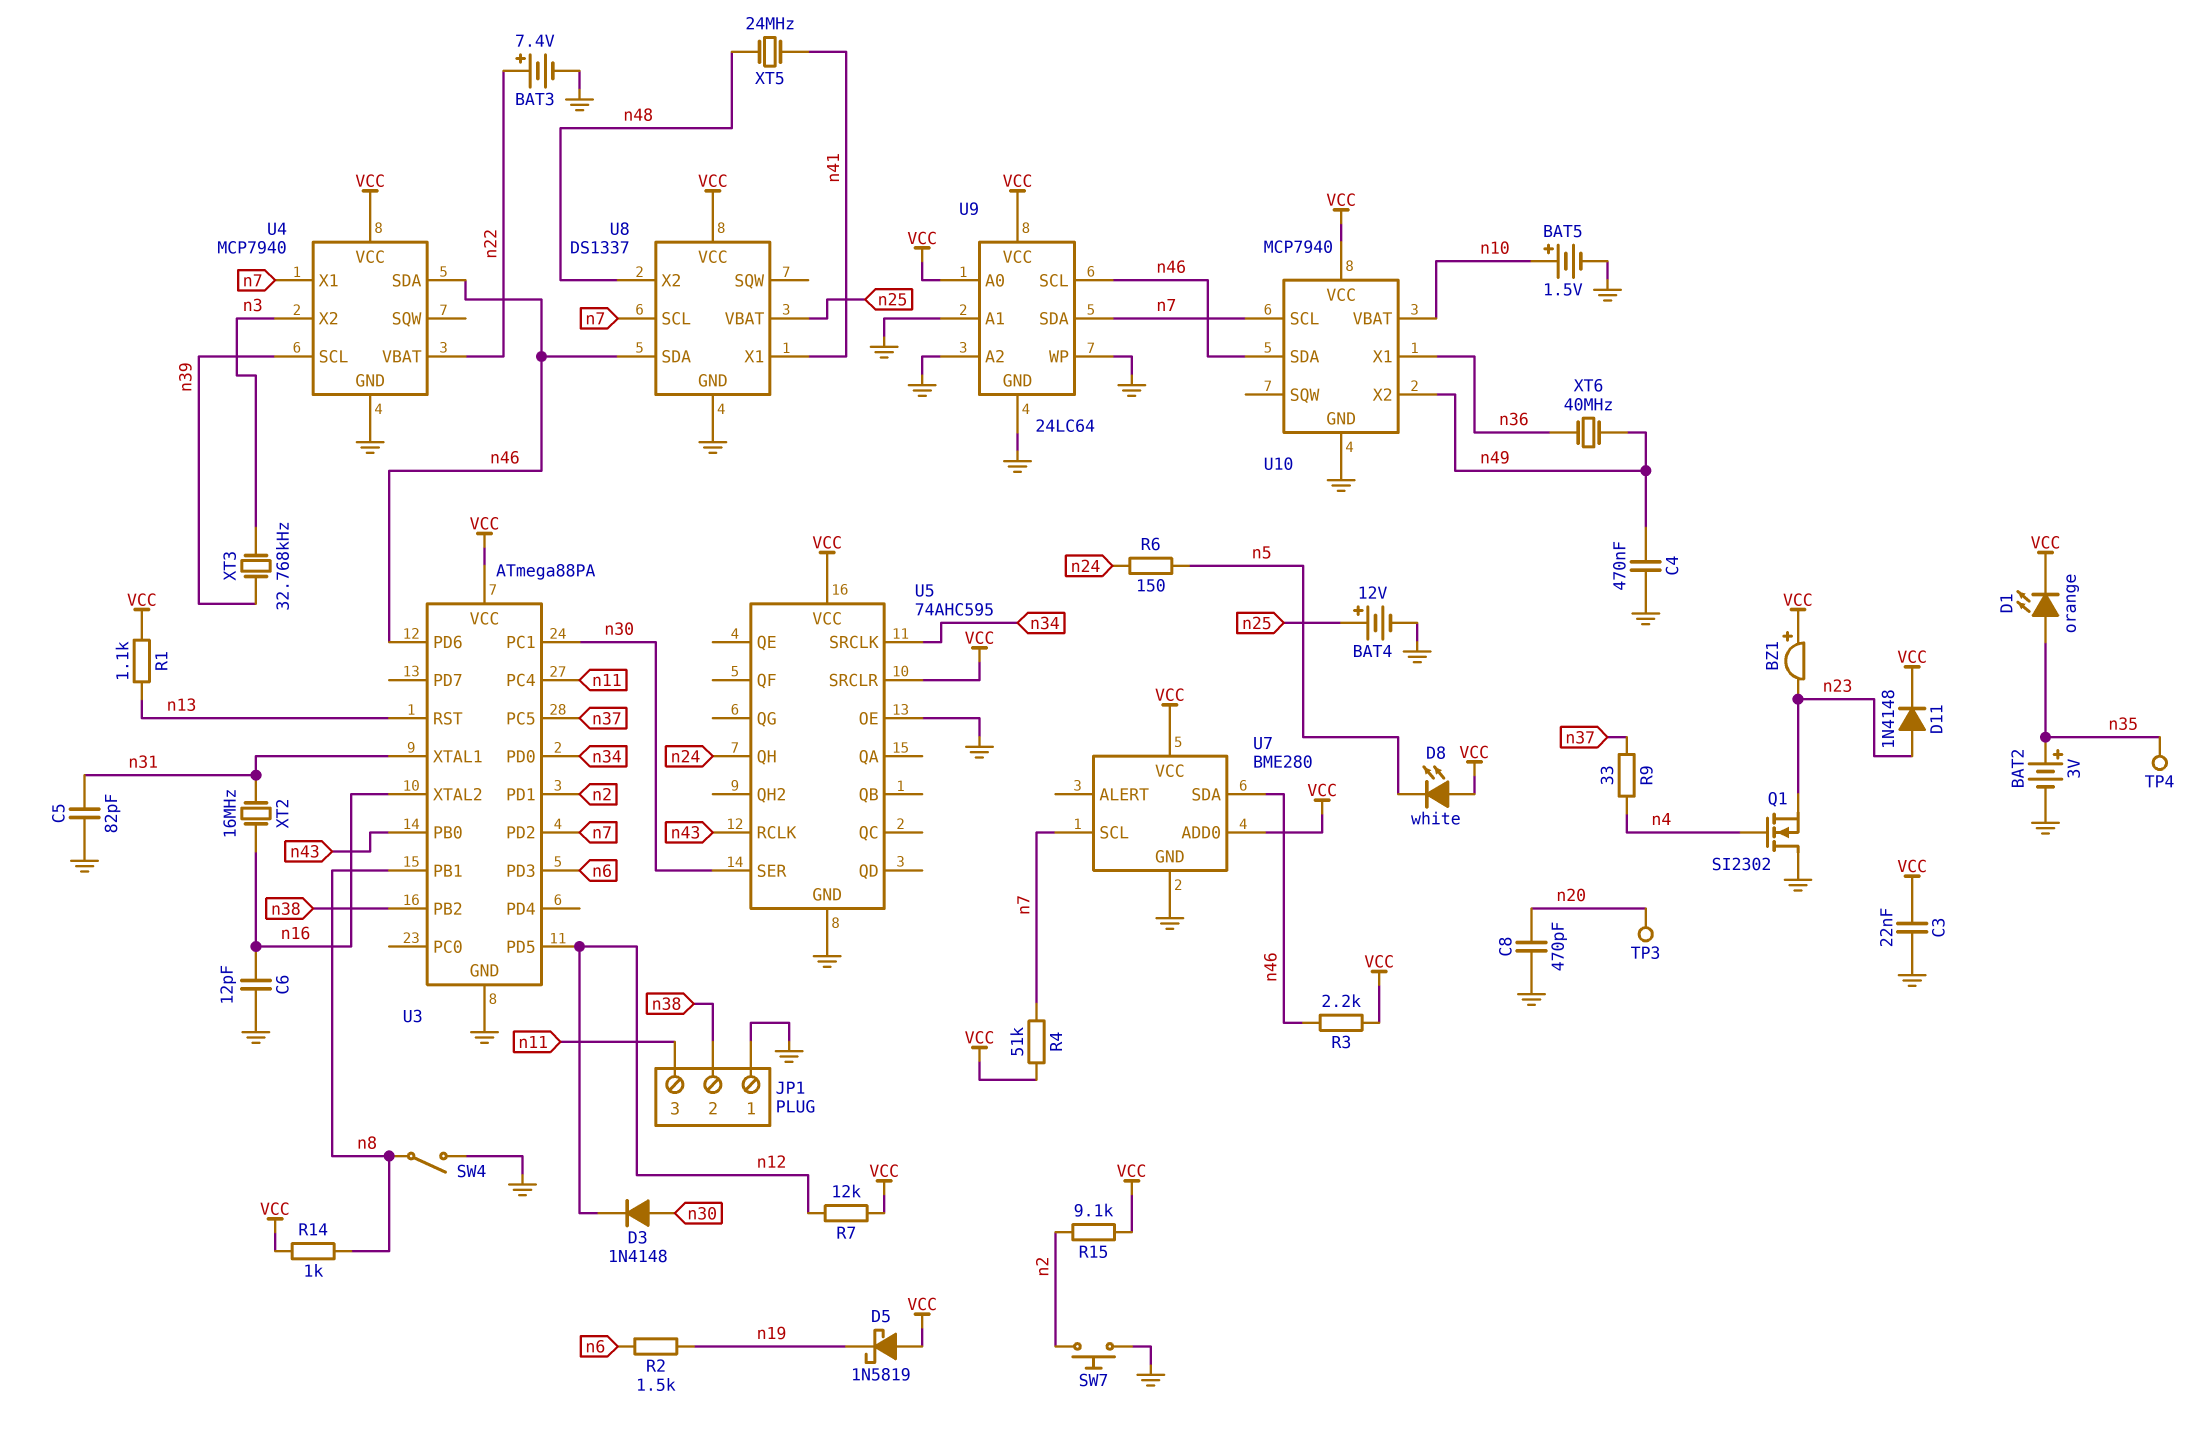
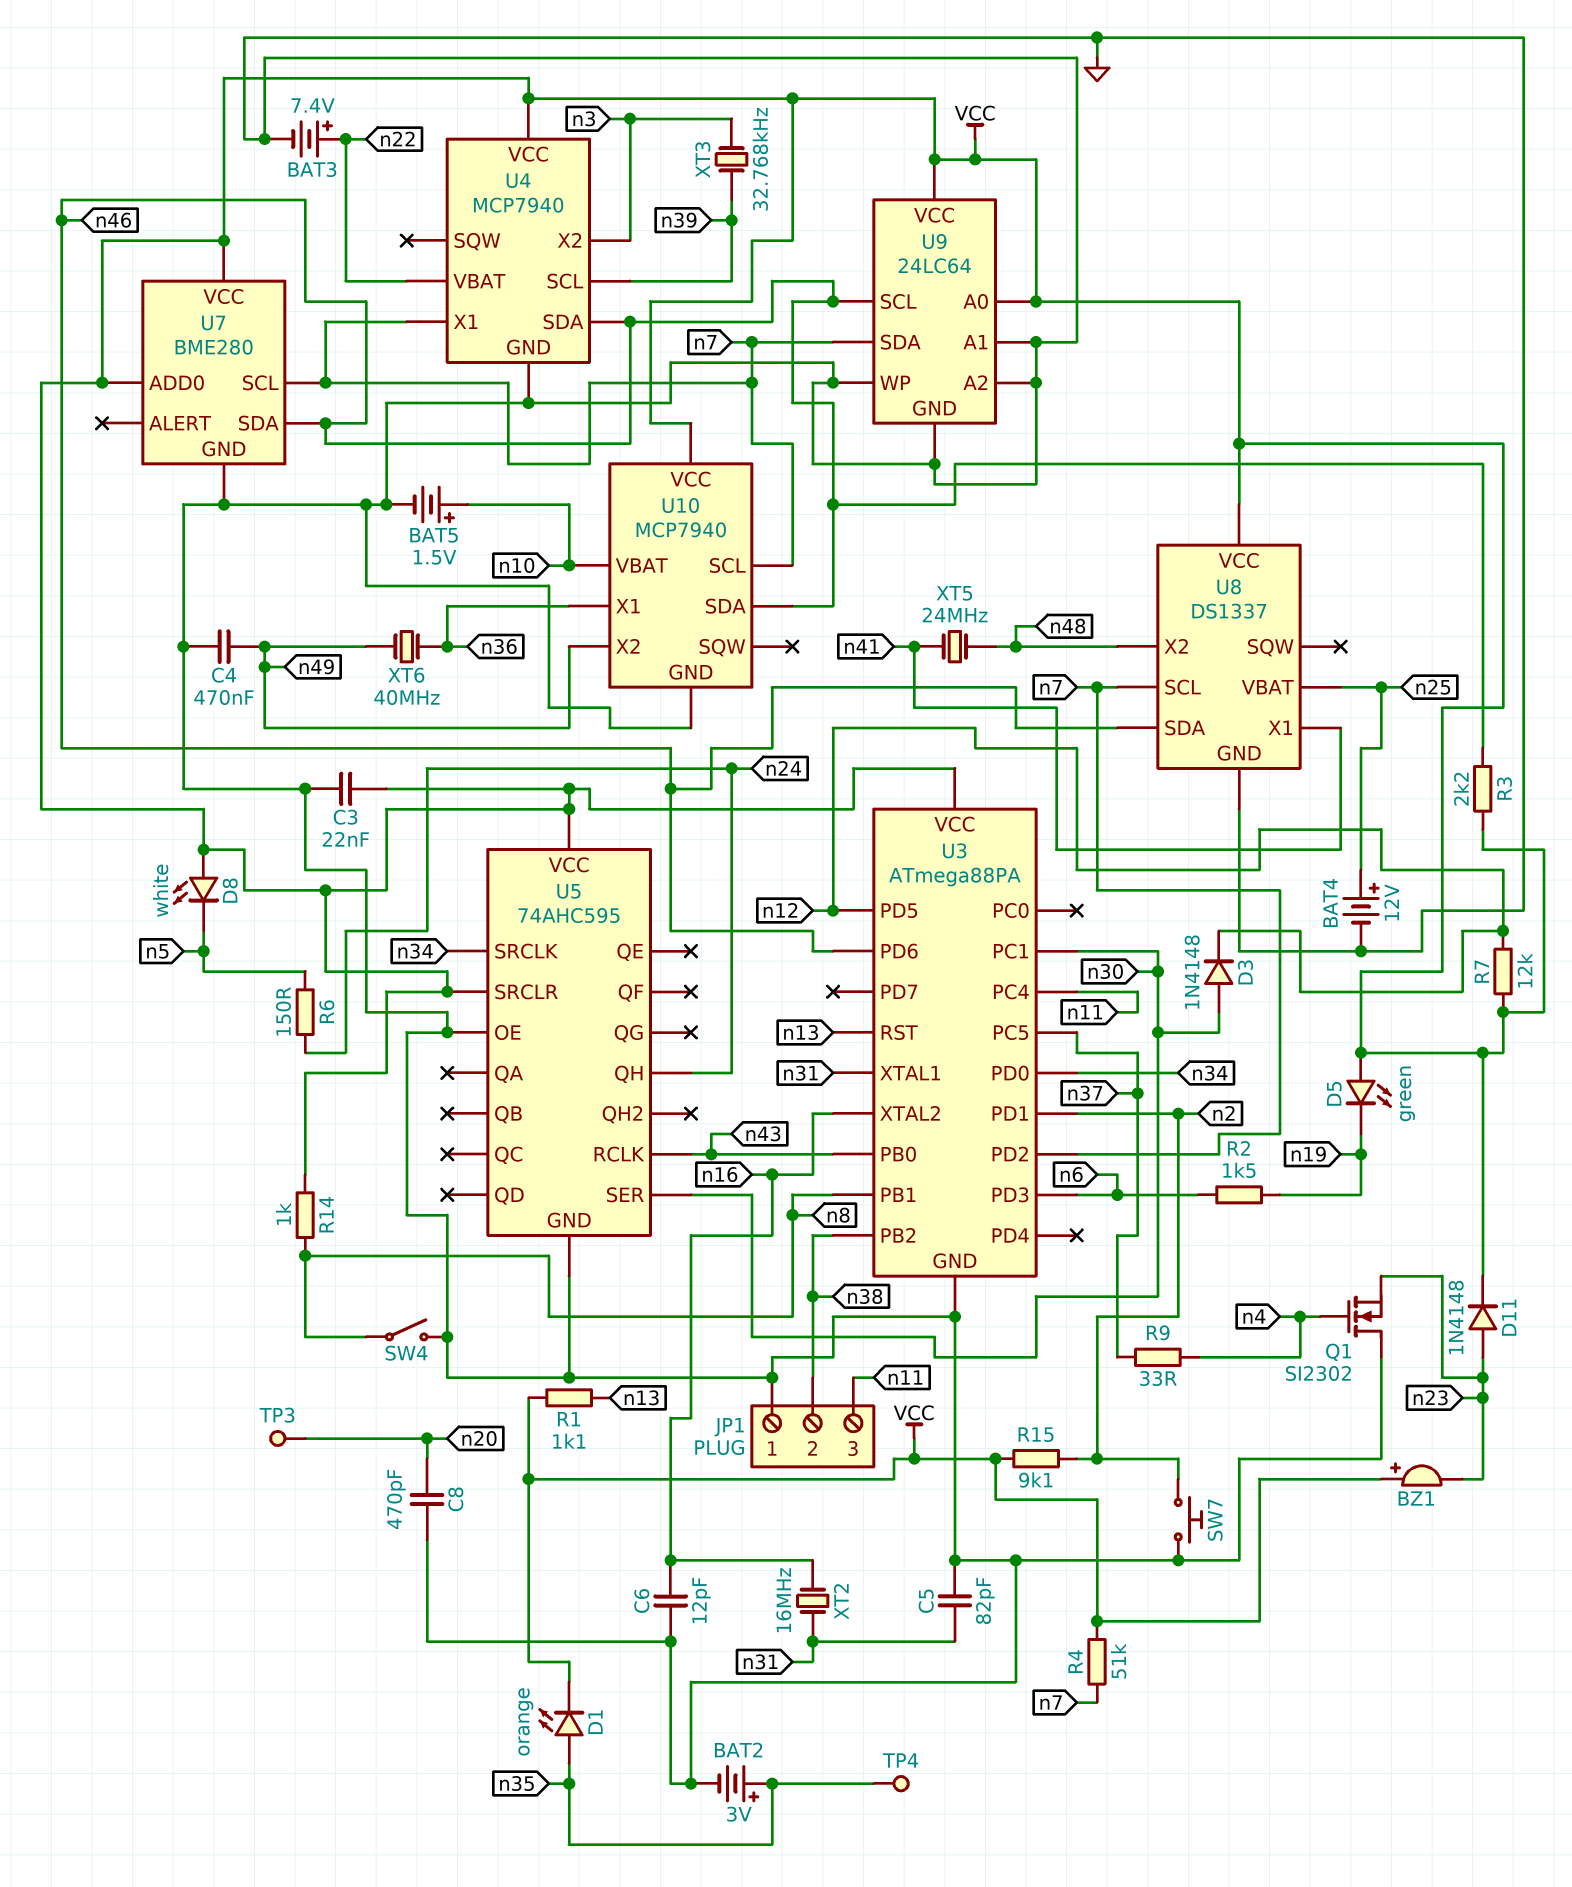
D5: schottky 1N5819 (A VCC, K n19) -> LED green (A VCC, K n19)

